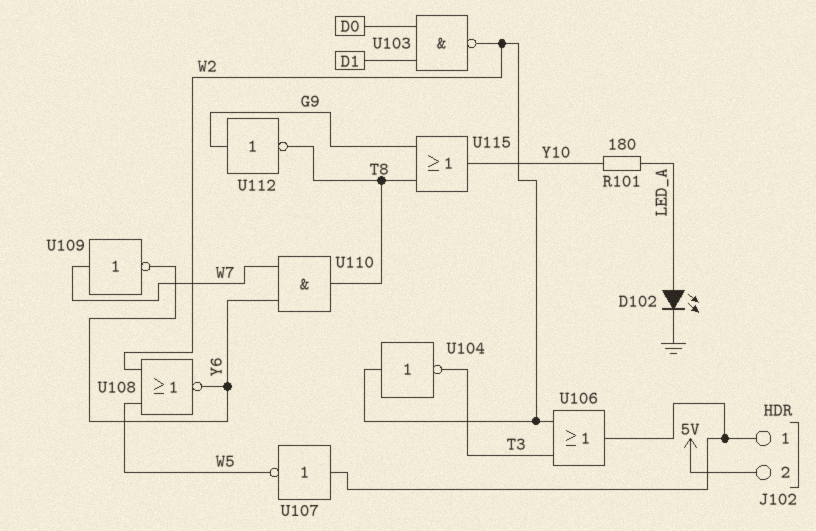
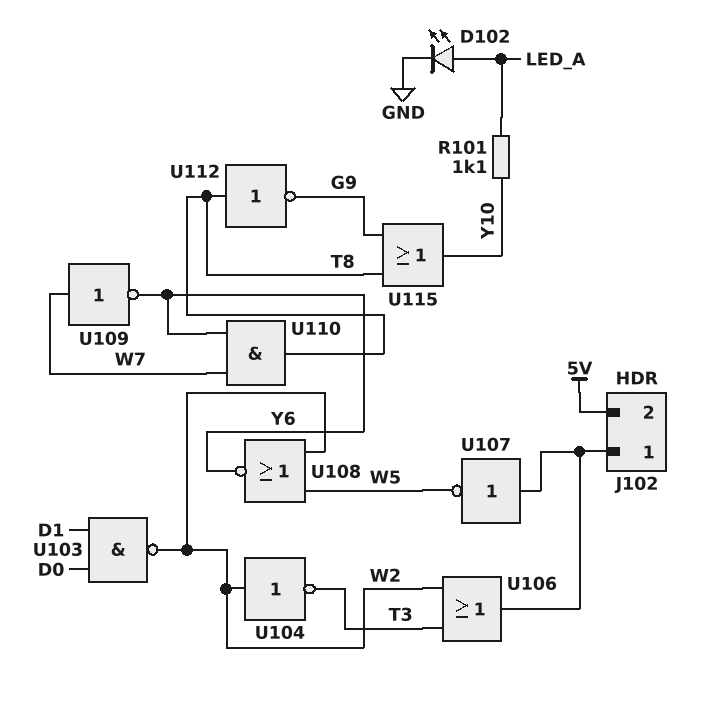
R101: 180 (LED_A, Y10) -> 1.1k (LED_A, Y10)
U112: NOT (in G9, out T8) -> NOT (in T8, out G9)

